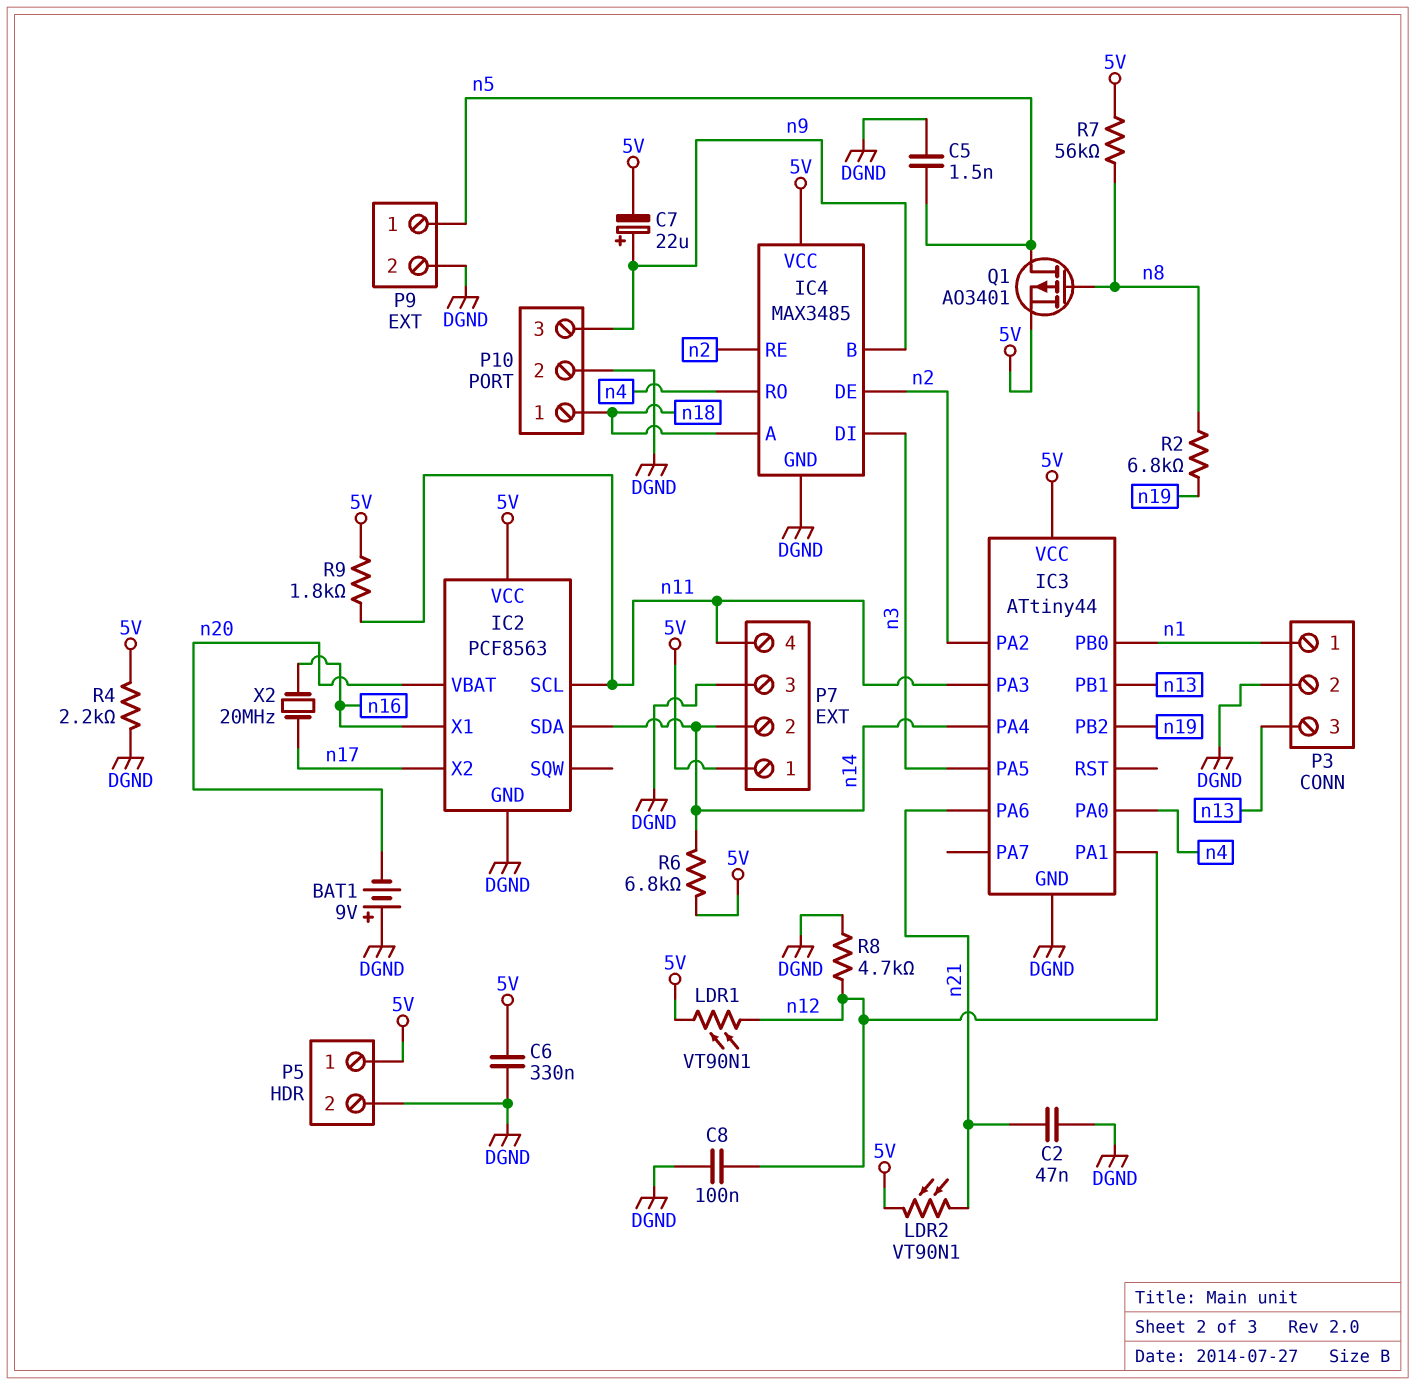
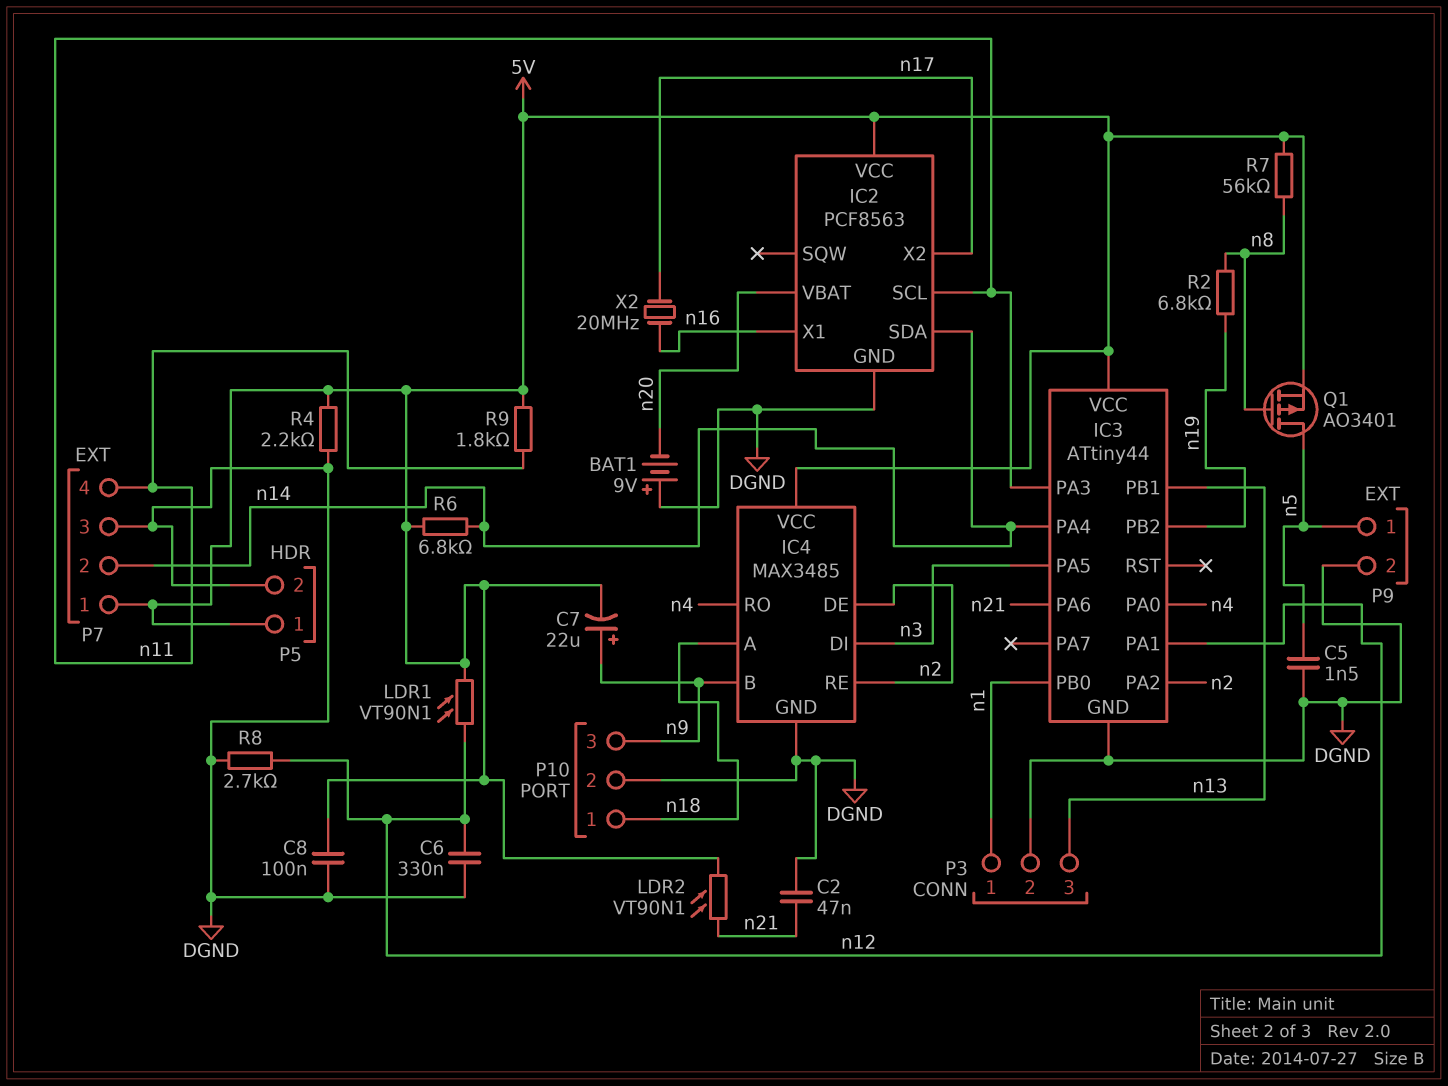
C6: 330nF (5V, DGND) -> 330nF (DGND, n12)
C8: 100nF (DGND, n12) -> 100nF (5V, DGND)
R8: 4.7k (DGND, n12) -> 2.7k (DGND, n12)

